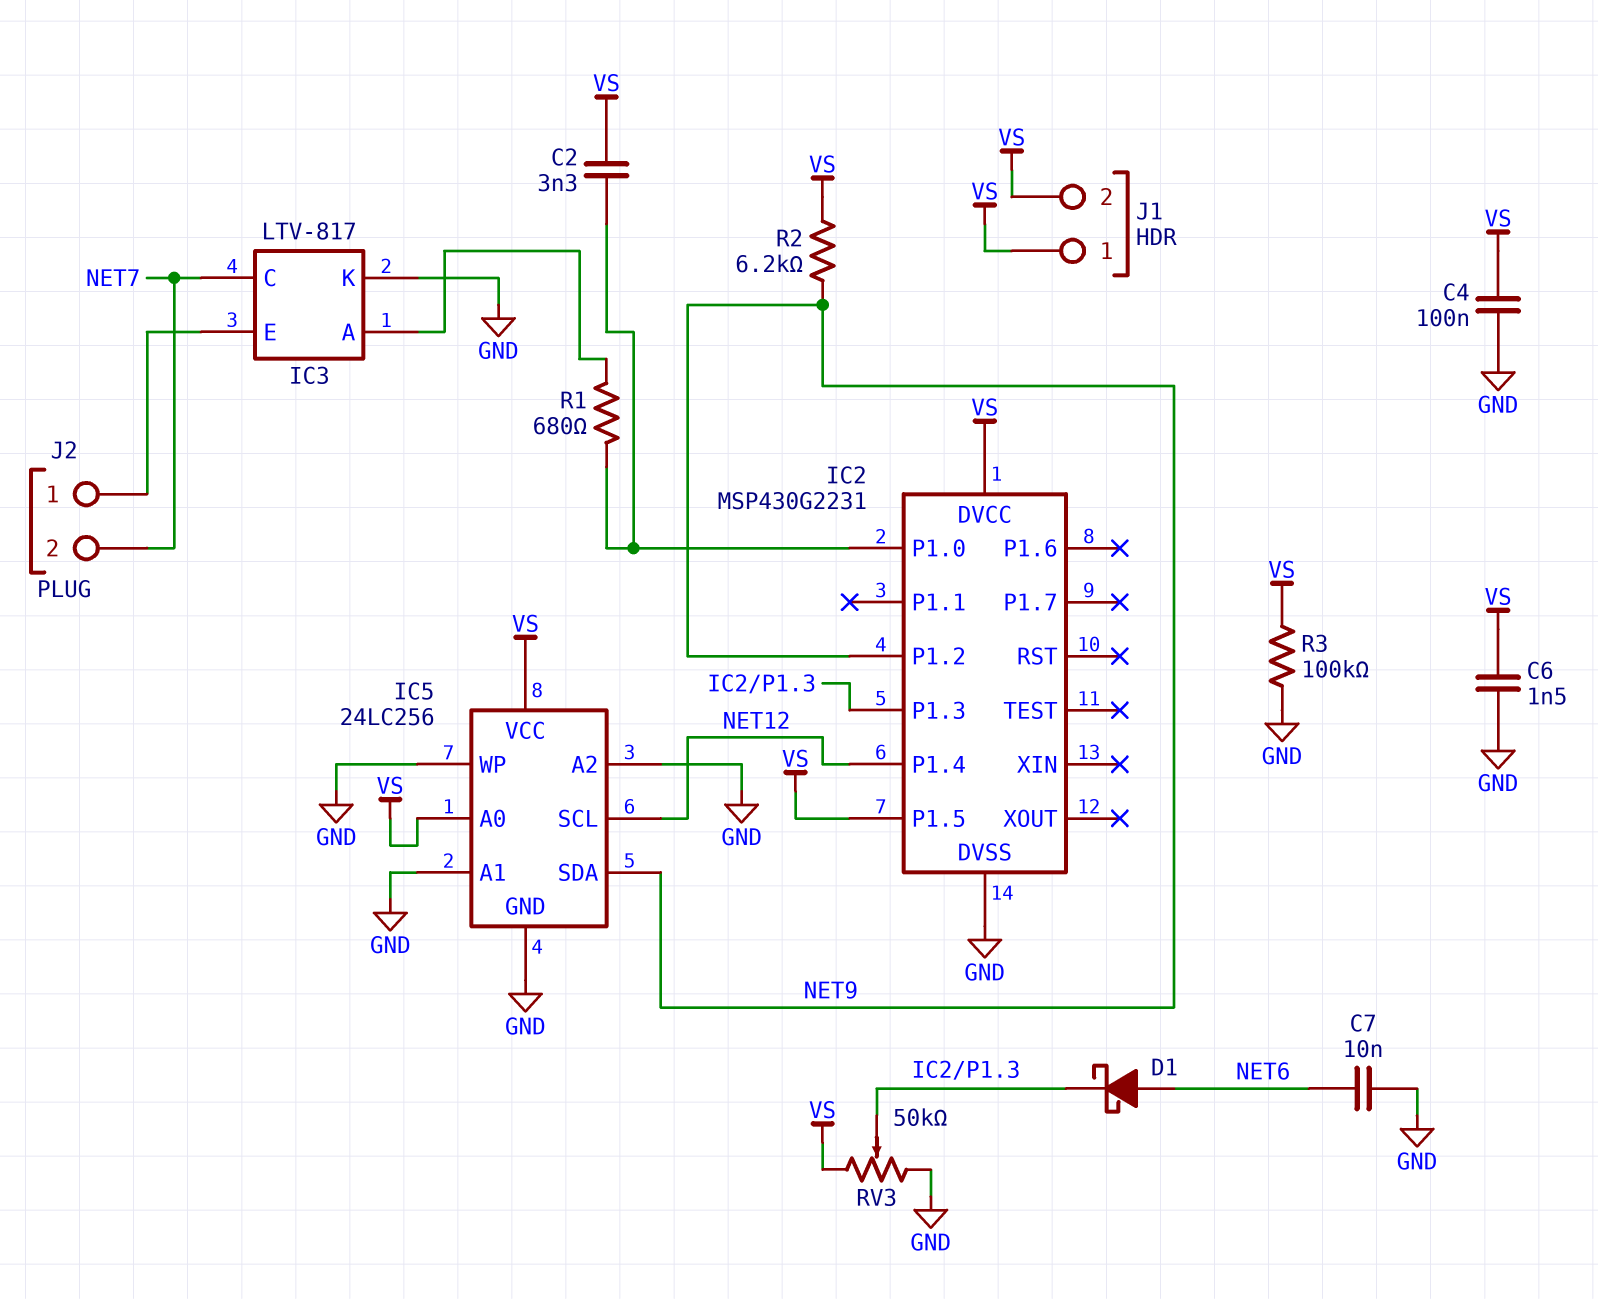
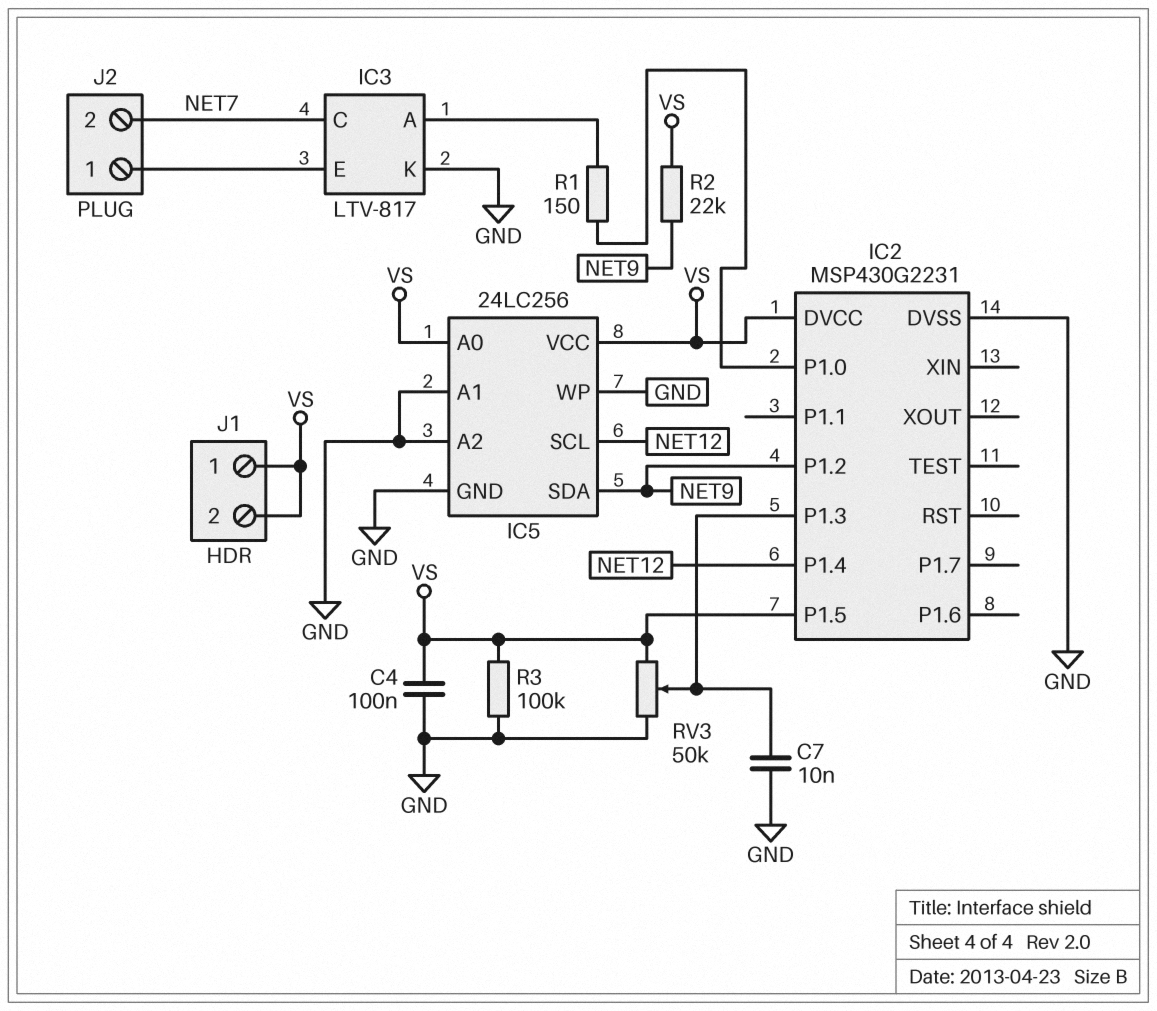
C2: 3.3nF (IC2/P1.0, VS) -> none
C6: 1.5nF (GND, VS) -> none
C7: 10nF (GND, NET6) -> 10nF (GND, IC2/P1.3)
D1: schottky (A NET6, K IC2/P1.3) -> none
R1: 680 (IC2/P1.0, IC3/A) -> 150 (IC2/P1.0, IC3/A)
R2: 6.2k (NET9, VS) -> 22k (NET9, VS)

